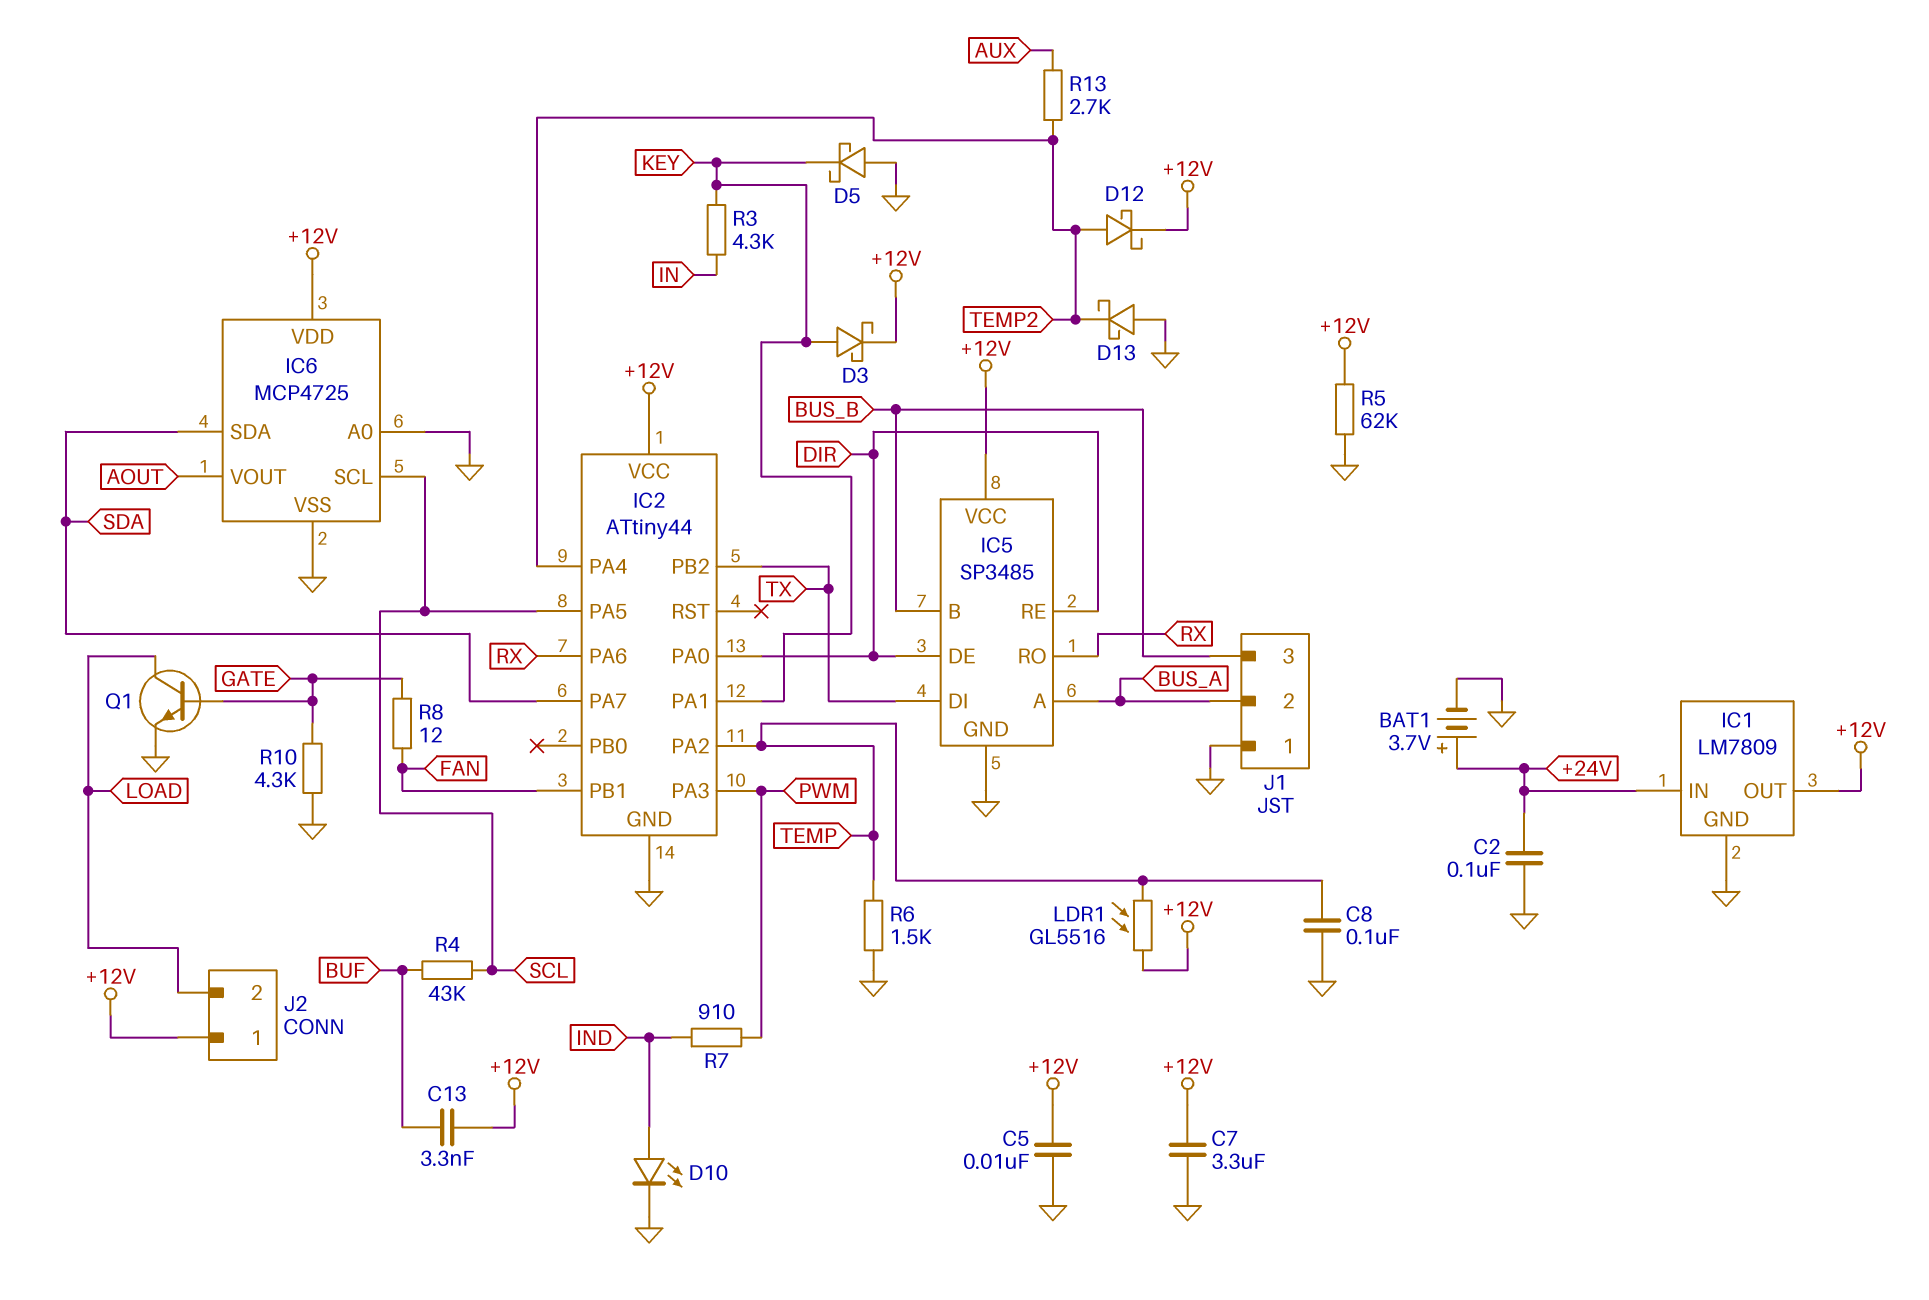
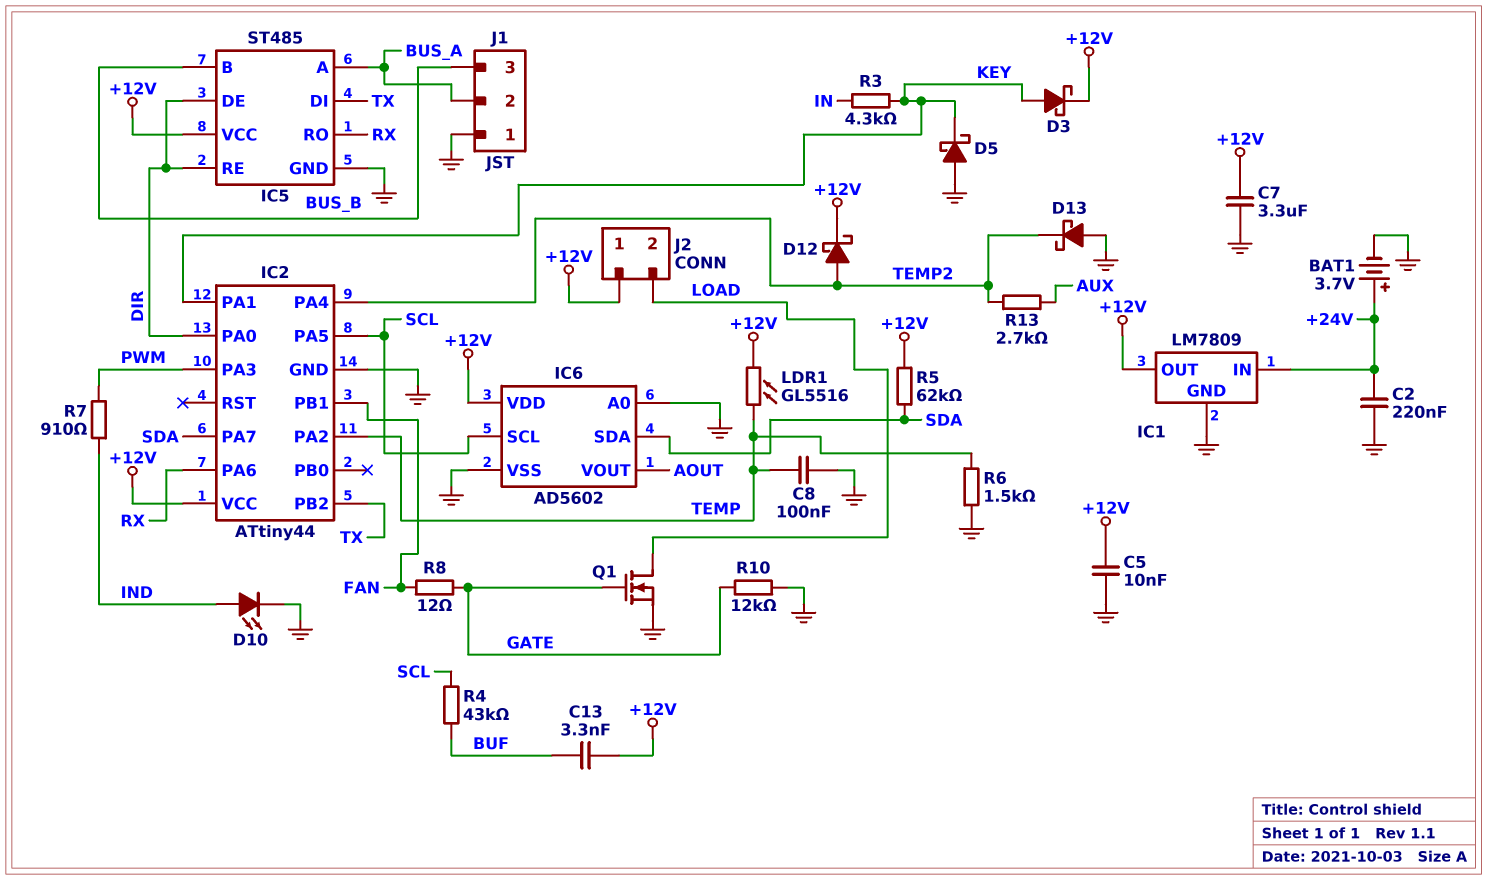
C2: 100nF (+24V, GND) -> 220nF (+24V, GND)
IC5: SP3485 -> ST485
IC6: MCP4725 -> AD5602
Q1: NPN (B GATE, C LOAD, E GND) -> NMOS (G GATE, D LOAD, S GND)
R5: 62k (+12V, GND) -> 62k (+12V, SDA)
R10: 4.3k (GATE, GND) -> 12k (GATE, GND)

